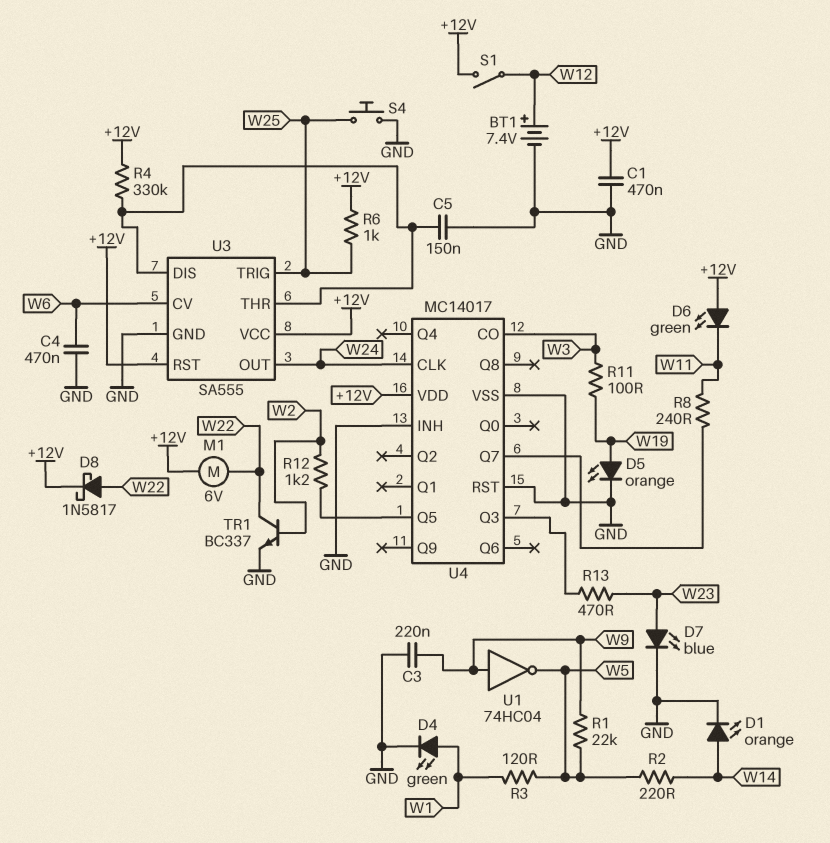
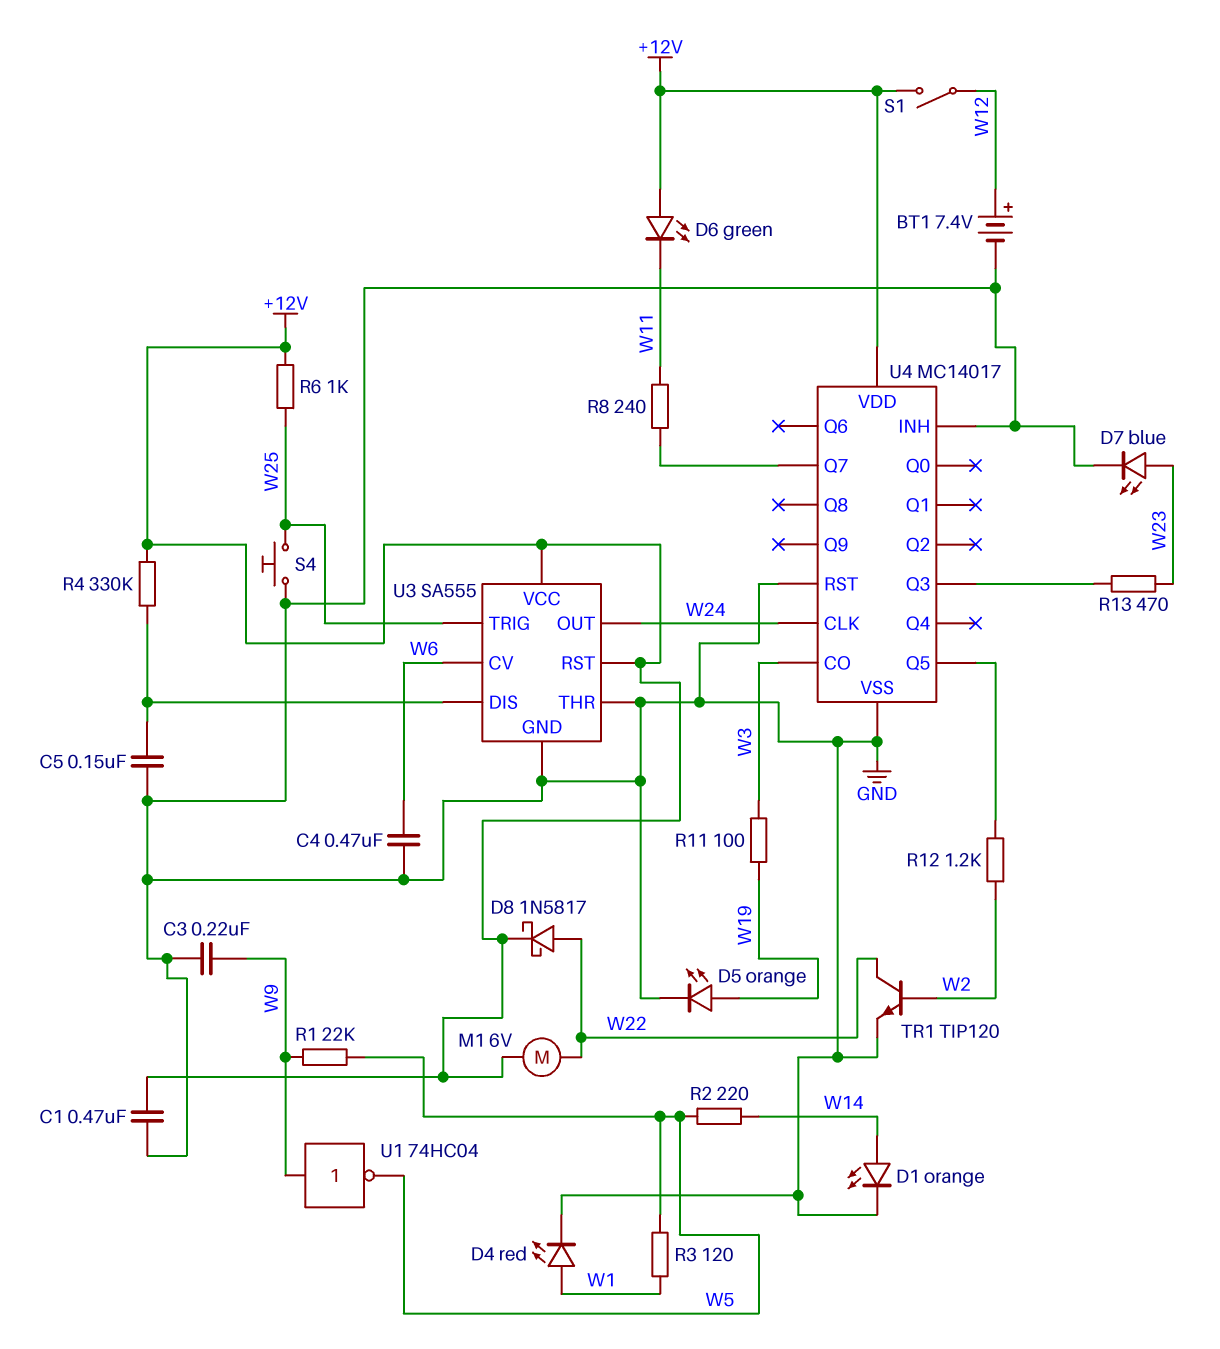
D4: LED green (A W1, K GND) -> LED red (A W1, K GND)
TR1: NPN BC337 (B W2, C W22, E GND) -> NPN TIP120 (B W2, C W22, E GND)
U3 pin THR: U3/DIS -> GND

